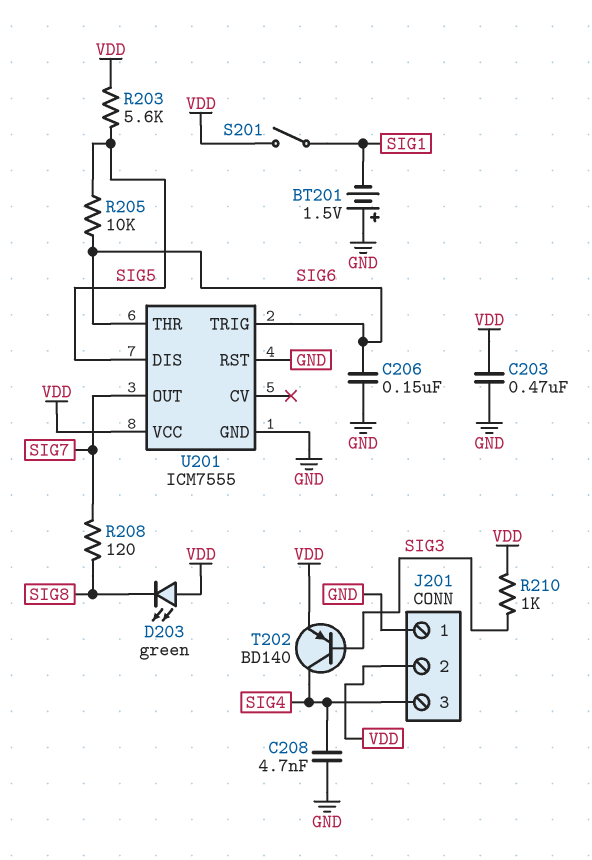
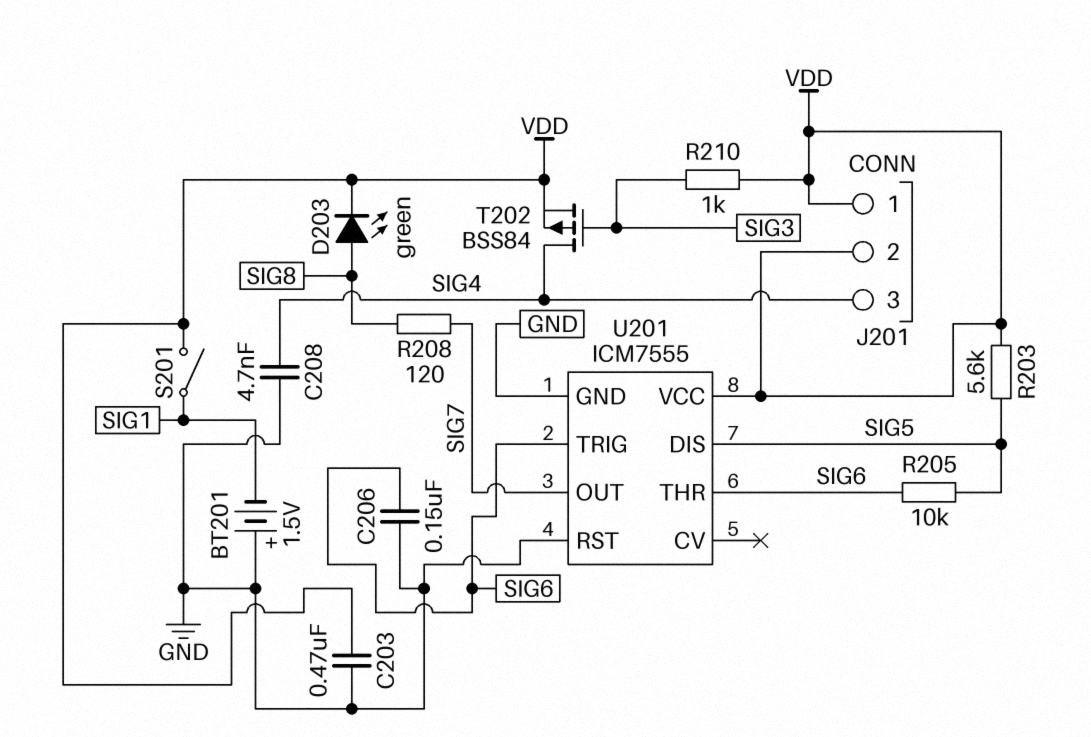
D203: LED green (A VDD, K SIG8) -> LED green (A SIG8, K VDD)
J201 pin 1: GND -> VDD
T202: PNP BD140 (B SIG3, C SIG4, E VDD) -> PMOS BSS84 (G SIG3, D SIG4, S VDD)

